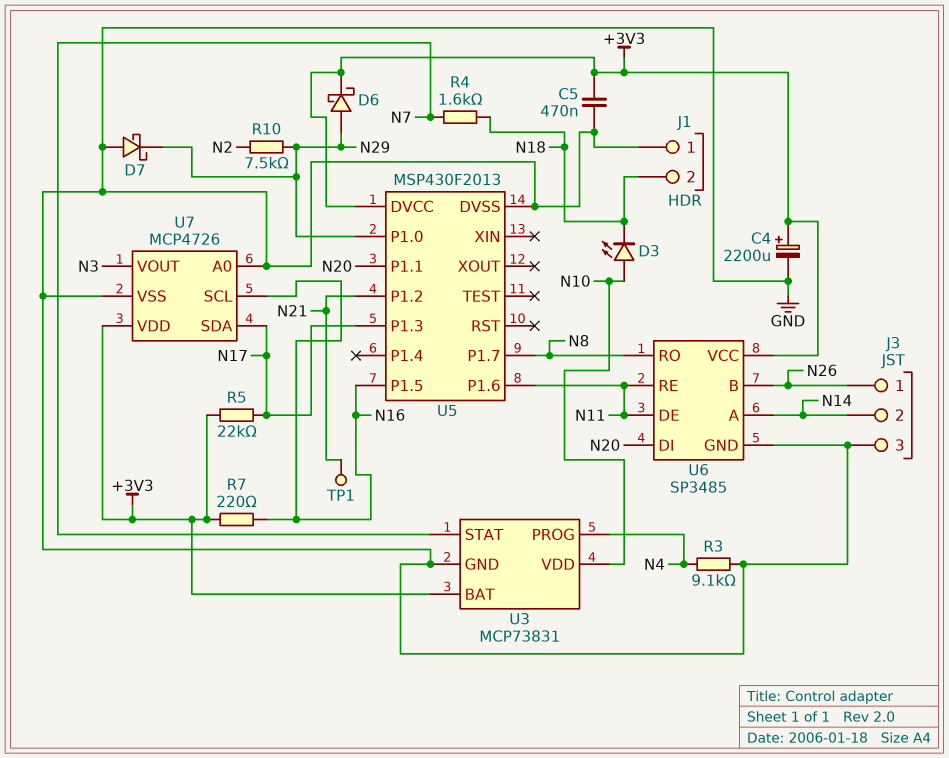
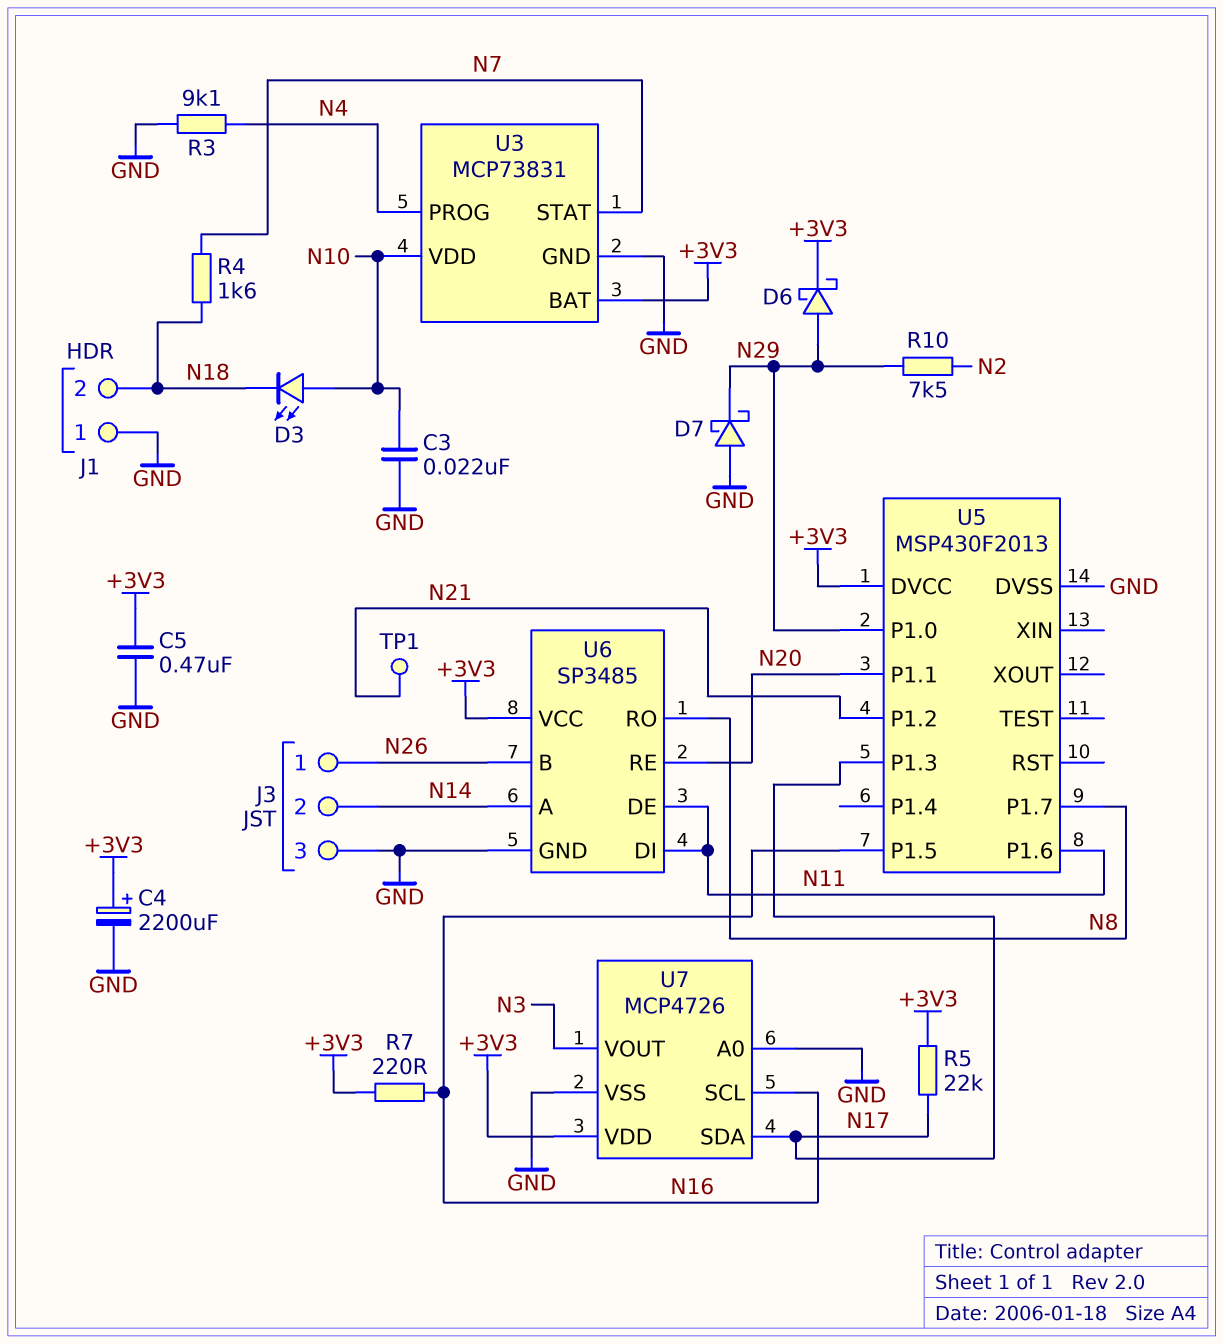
C3: none -> 22nF (GND, N10)
U6 pin DI: N20 -> N11
U6 pin RE: N11 -> N20

